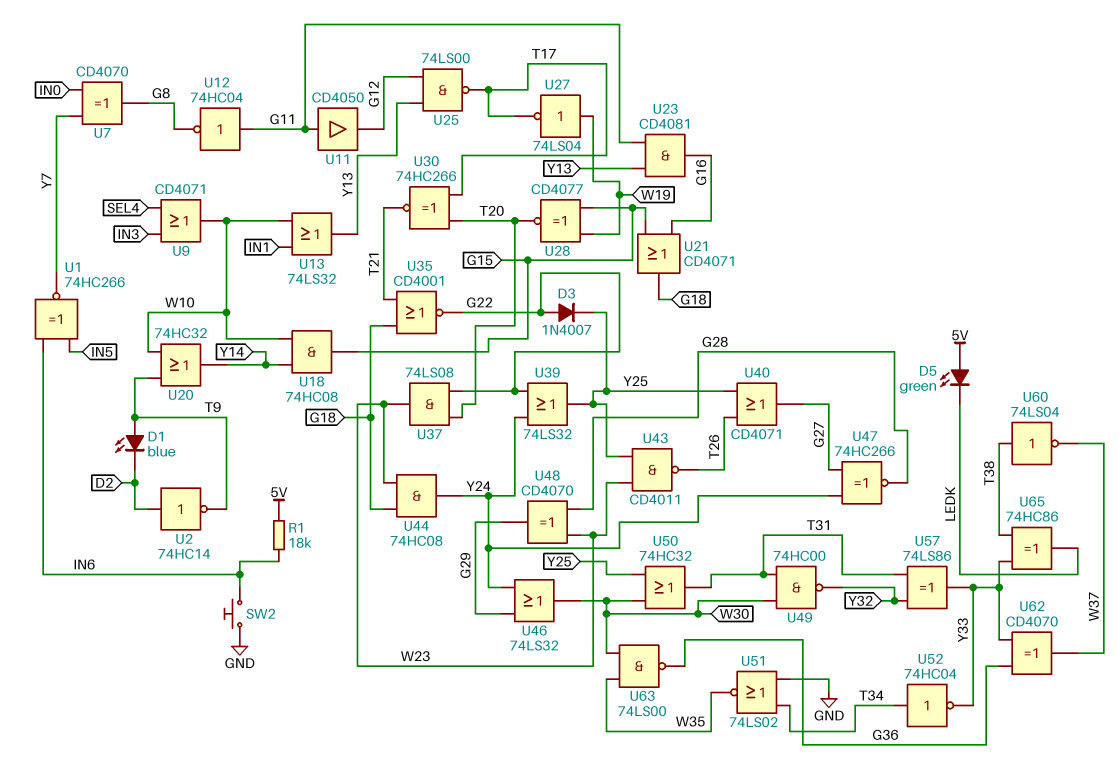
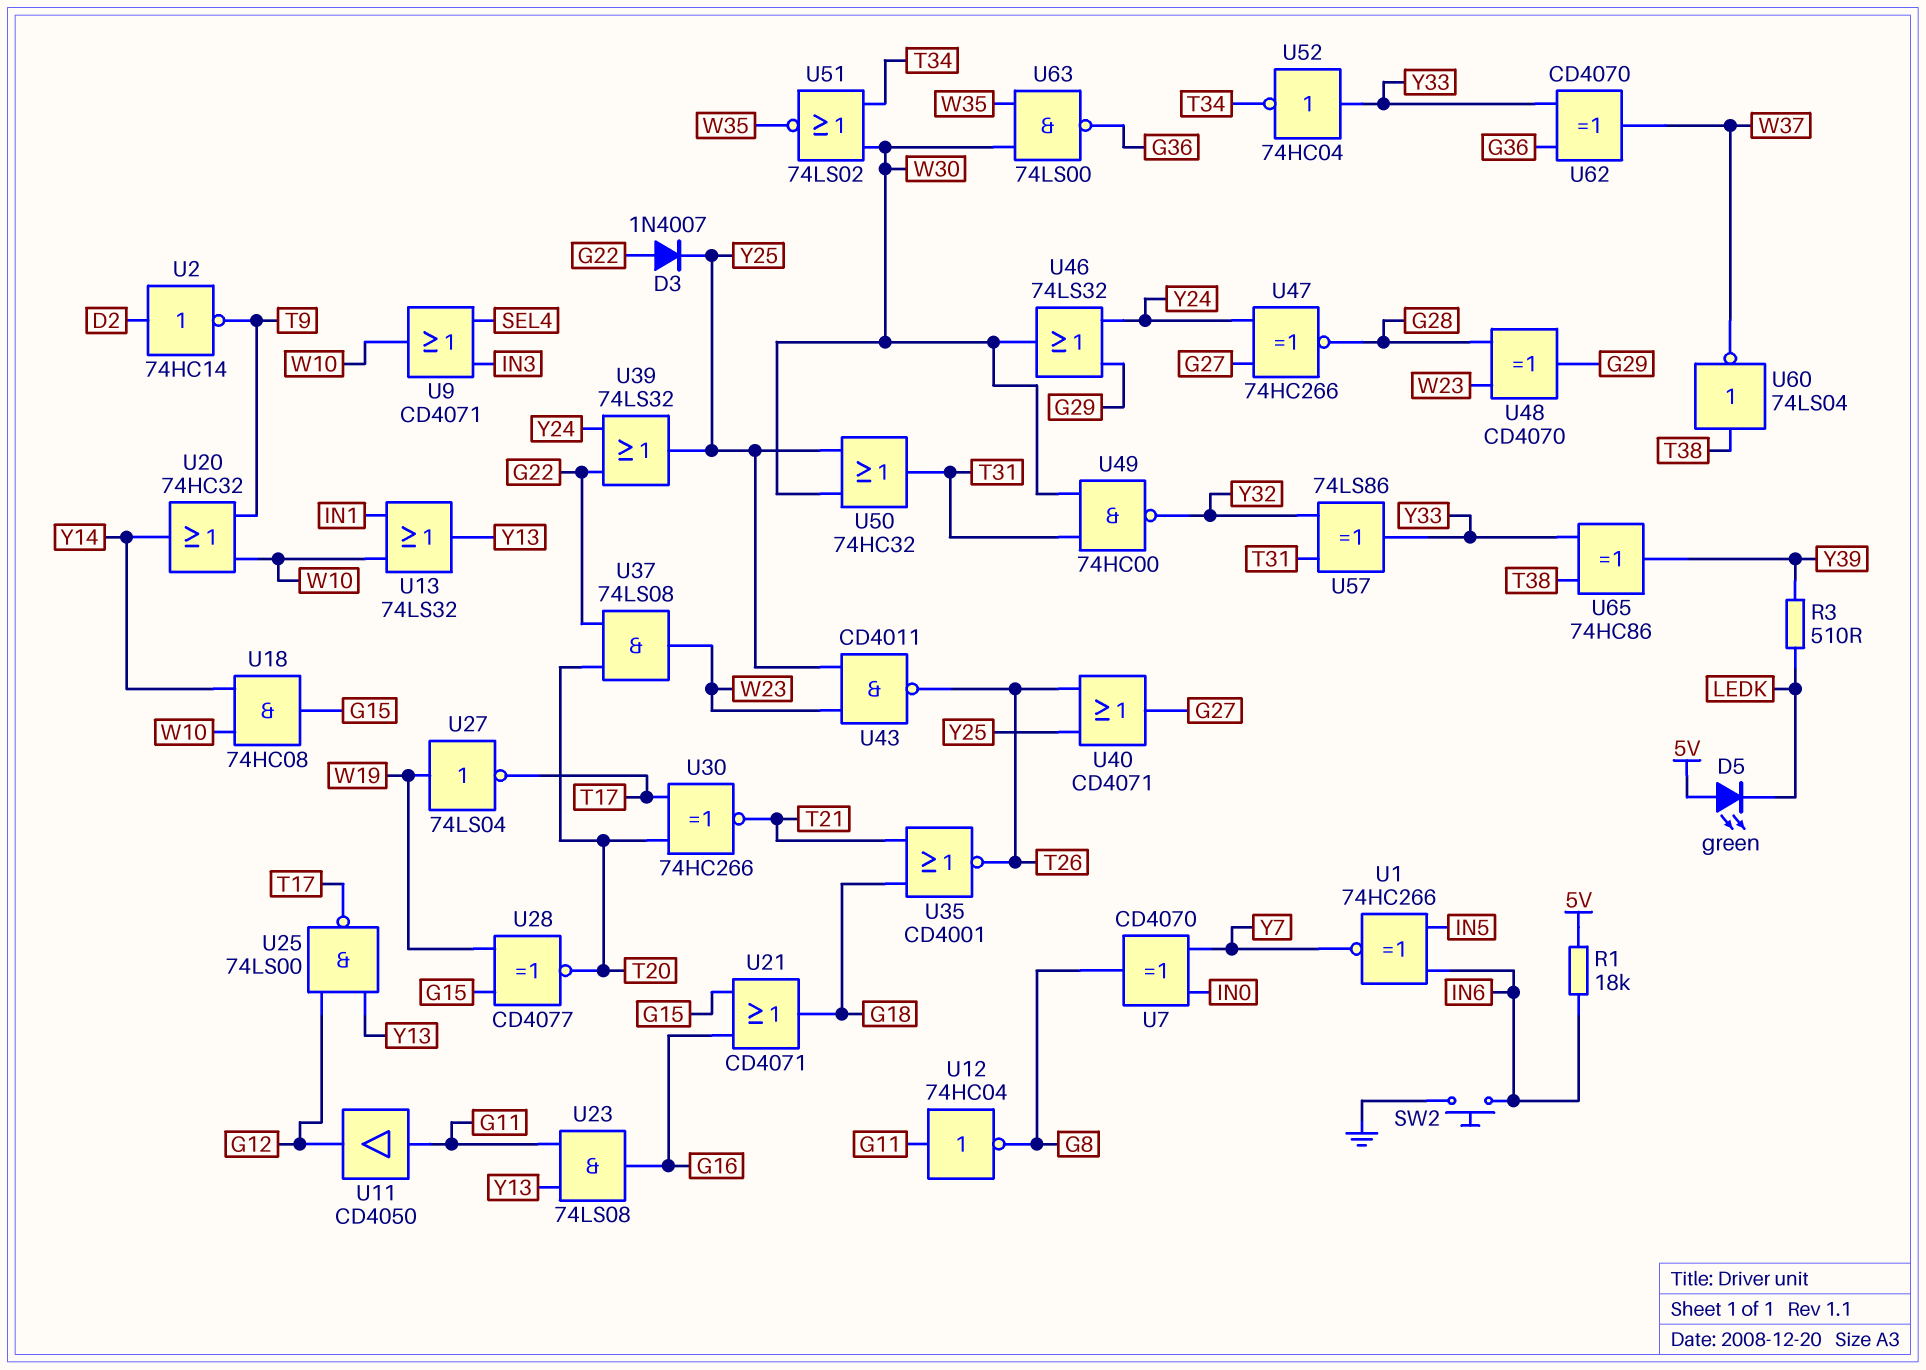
D1: LED blue (A T9, K D2) -> none
R3: none -> 510 (LEDK, Y39)
U23: AND CD4081 (in G11, in Y13, out G16) -> AND 74LS08 (in G11, in Y13, out G16)
U35: NOR CD4001 (in G18, in T21, out G22) -> NOR CD4001 (in G18, in T21, out T26)
U44: AND 74HC08 (in G18, in W23, out Y24) -> none
U51: NOR 74LS02 (in GND, in T34, out W35) -> NOR 74LS02 (in T34, in W30, out W35)
U52: NOT 74HC04 (in T34, out Y33) -> NOT 74HC04 (in Y33, out T34)
U65: XOR 74HC86 (in T38, in Y33, out LEDK) -> XOR 74HC86 (in T38, in Y33, out Y39)

